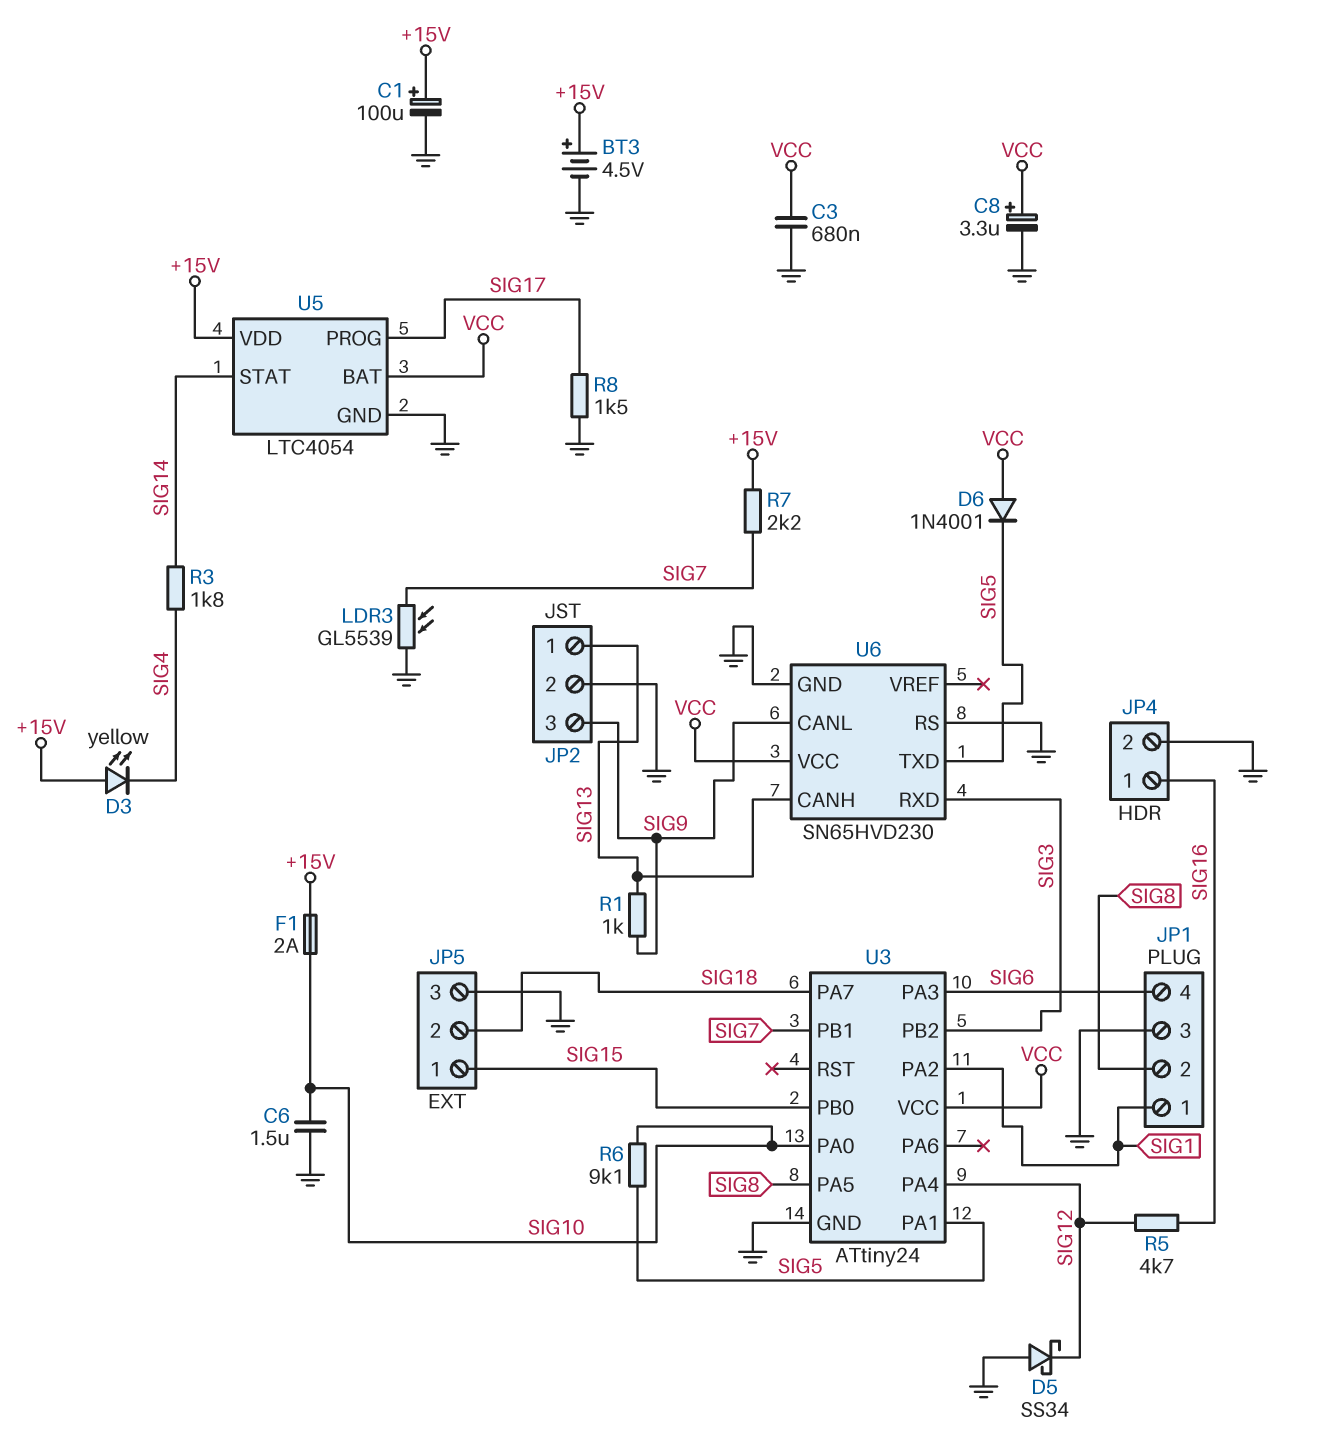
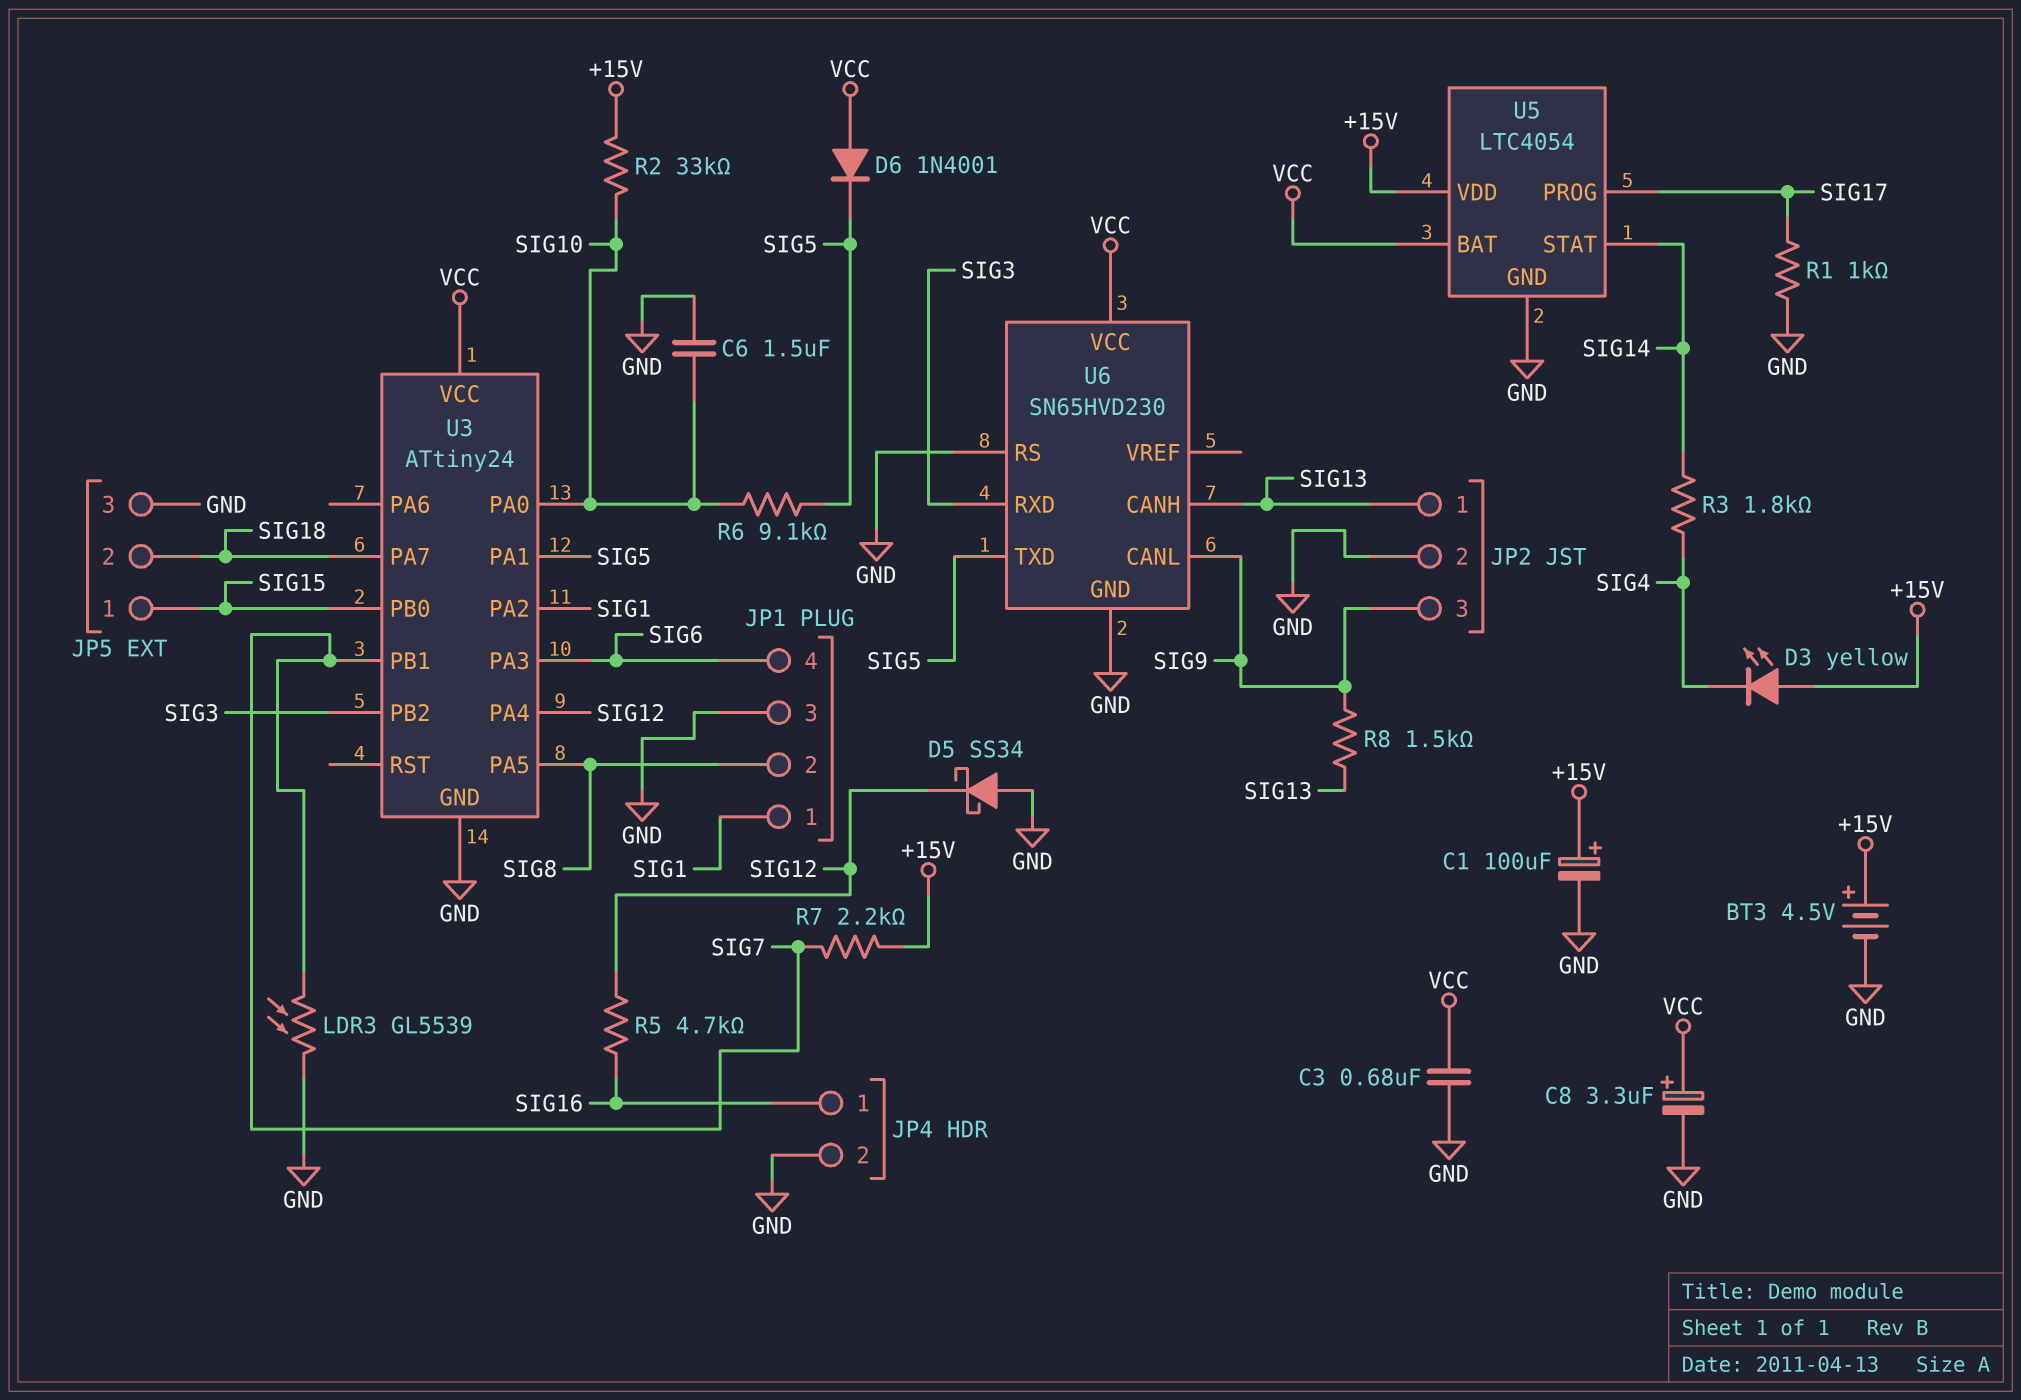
F1: 2A (+15V, SIG10) -> none
R1: 1k (SIG9, SIG13) -> 1k (GND, SIG17)
R2: none -> 33k (+15V, SIG10)
R8: 1.5k (GND, SIG17) -> 1.5k (SIG9, SIG13)

